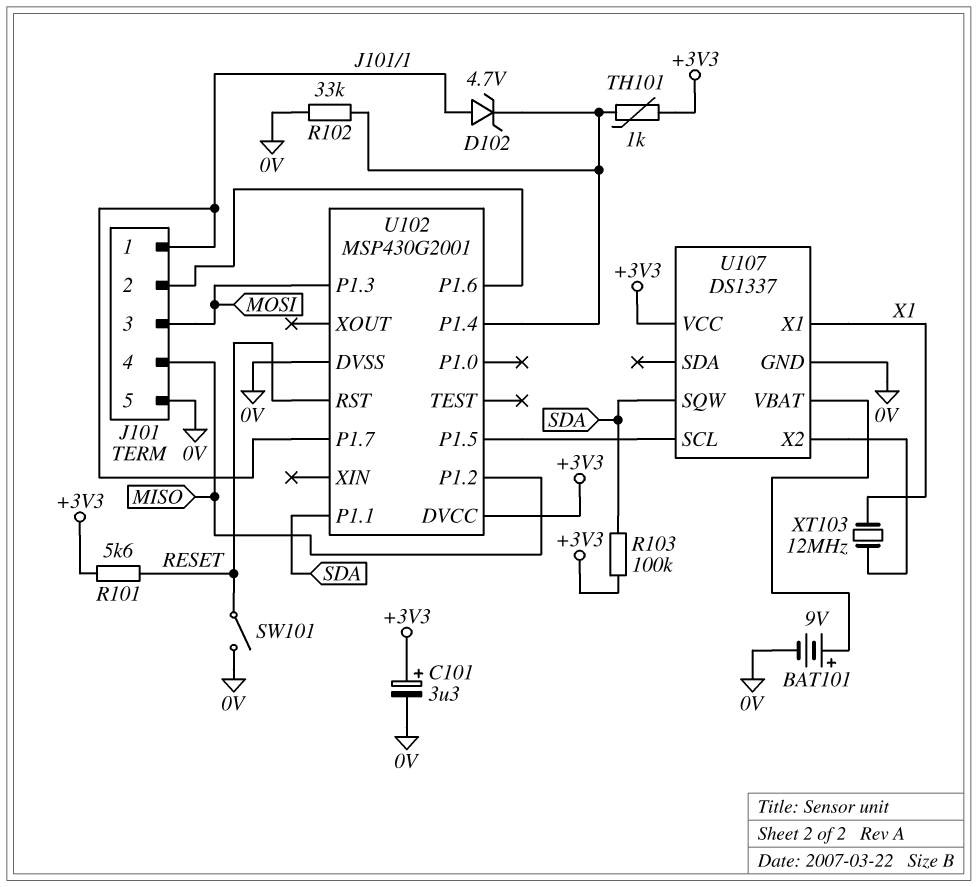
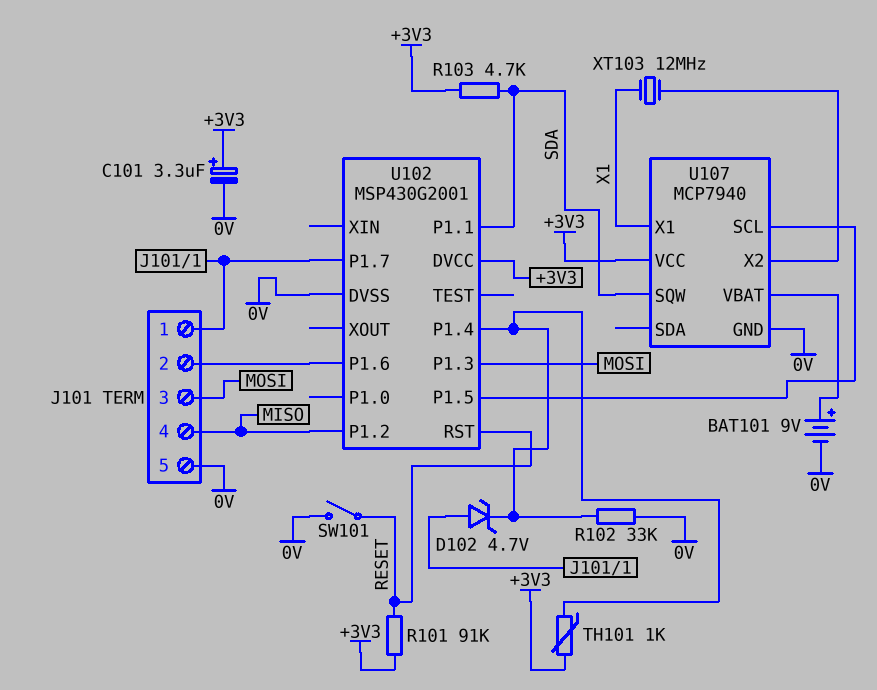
R101: 5.6k (+3V3, RESET) -> 91k (+3V3, RESET)
R103: 100k (+3V3, SDA) -> 4.7k (+3V3, SDA)
U107: DS1337 -> MCP7940

